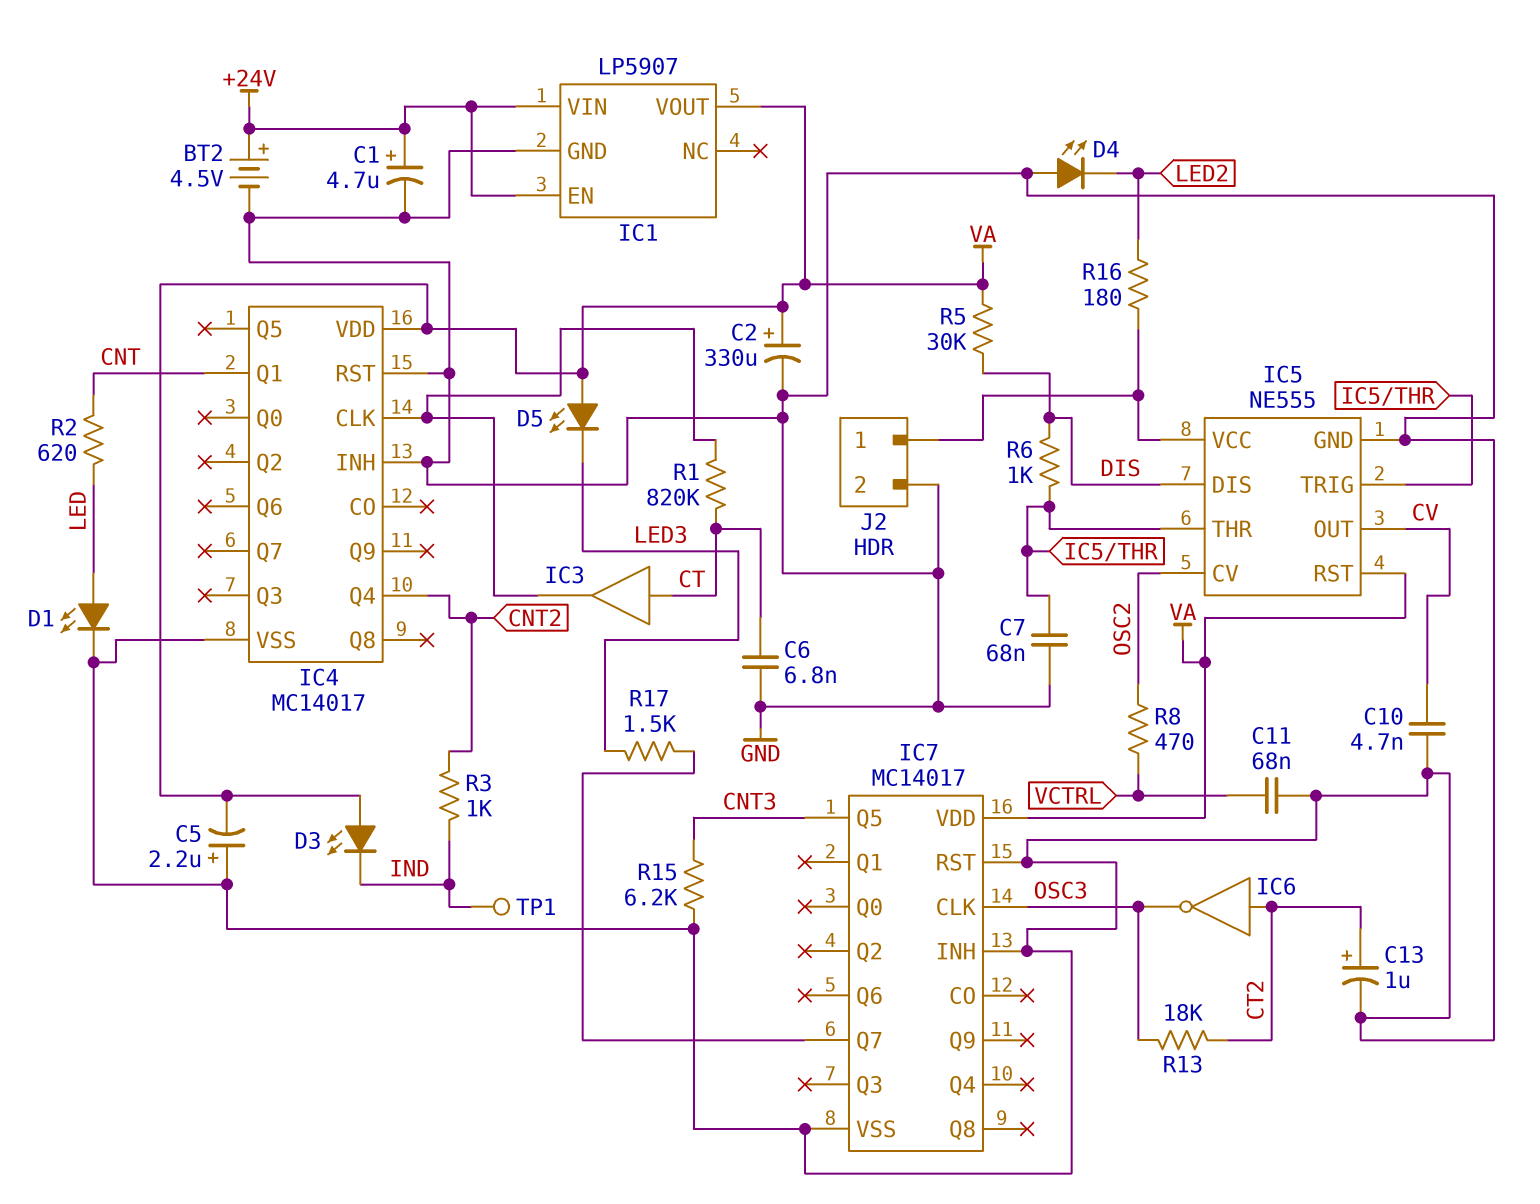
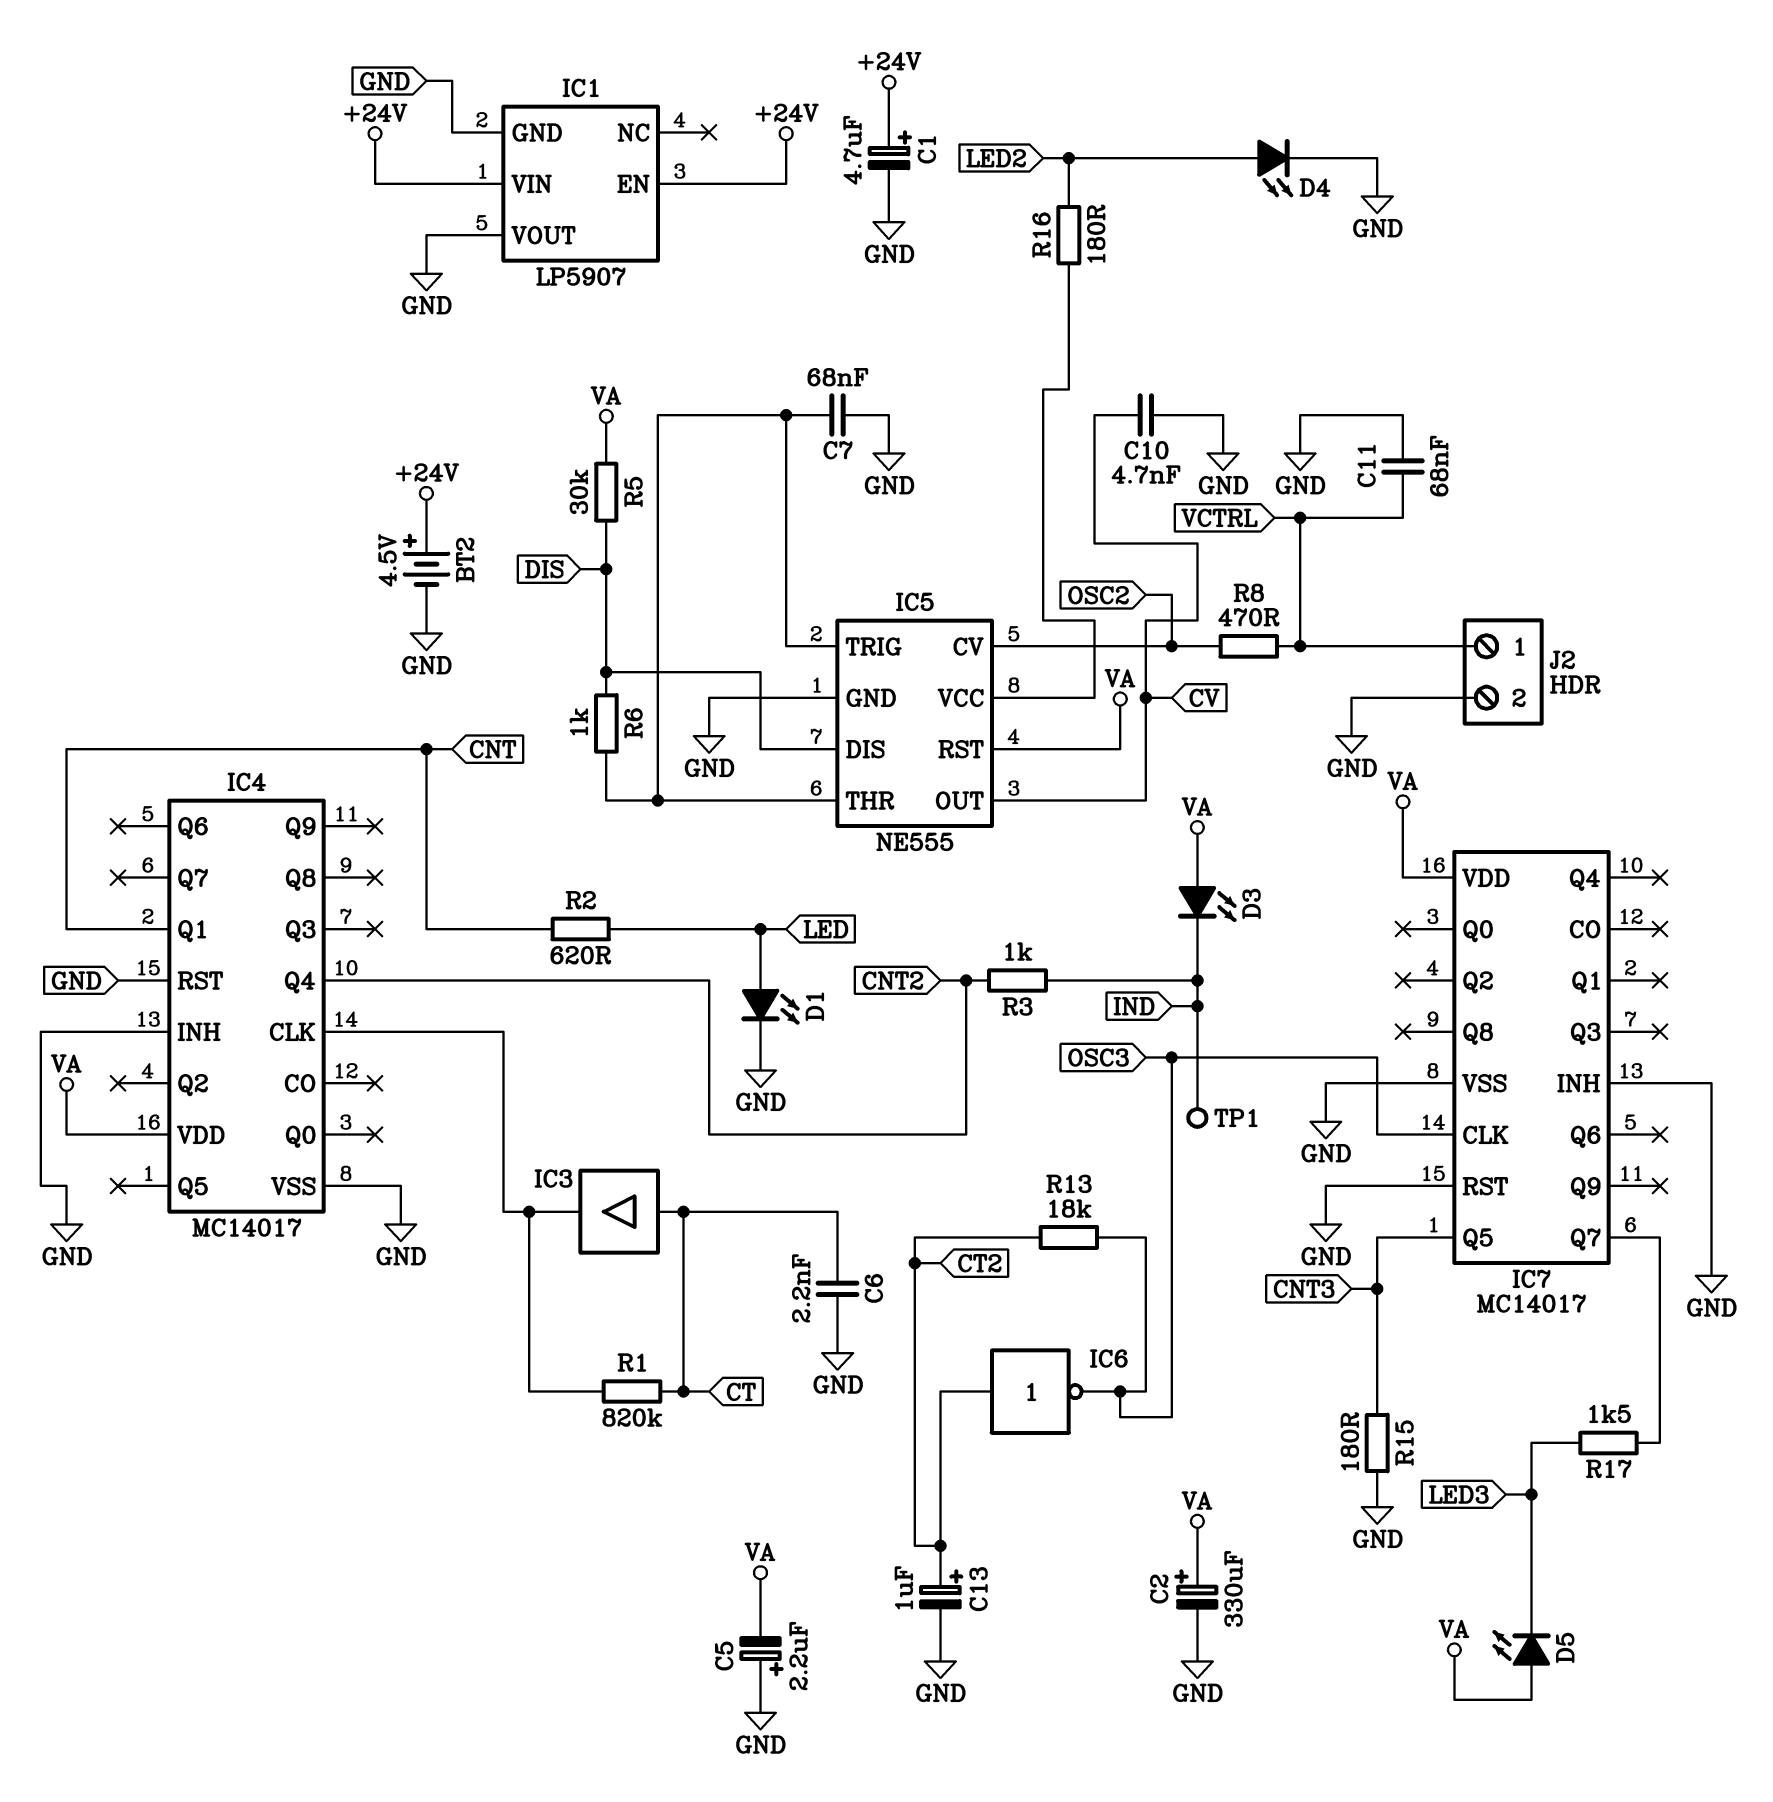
C6: 6.8nF (CT, GND) -> 2.2nF (CT, GND)
D4: LED (A GND, K LED2) -> LED (A LED2, K GND)
IC1 pin VOUT: VA -> GND
J2 pin 1: IC5/VCC -> VCTRL
R15: 6.2k (CNT3, GND) -> 180 (CNT3, GND)

